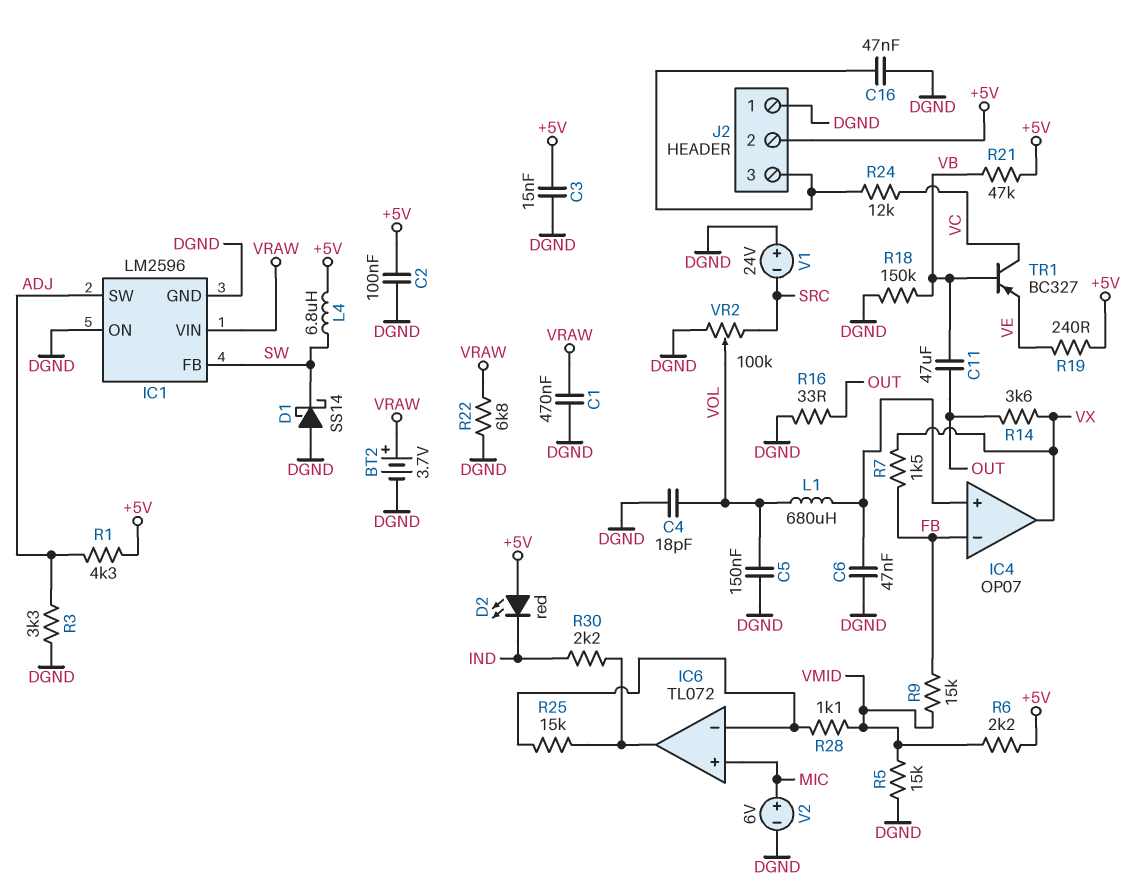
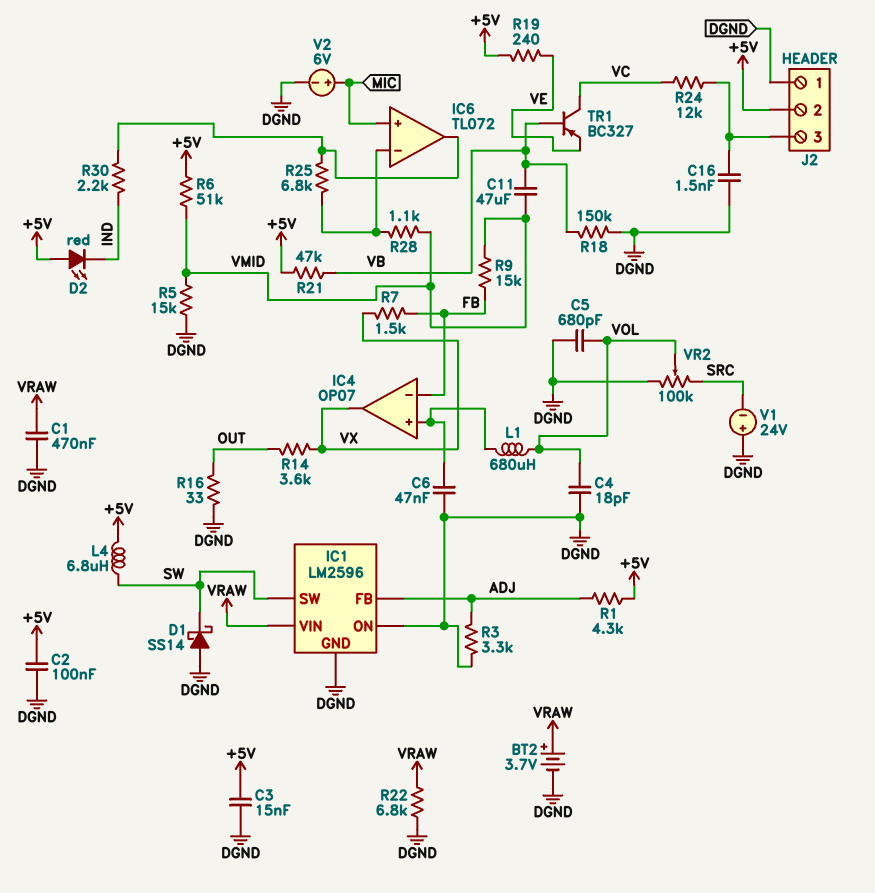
C5: 150nF (DGND, VOL) -> 680pF (DGND, VOL)
C11: 47uF (OUT, VB) -> 47uF (VB, VMID)
C16: 47nF (DGND, J2/3) -> 1.5nF (DGND, J2/3)
IC1 pin FB: SW -> ADJ
IC1 pin SW: ADJ -> SW
R6: 2.2k (+5V, VMID) -> 51k (+5V, VMID)
R25: 15k (IC6/in-, IC6/out) -> 6.8k (IC6/in-, IC6/out)

